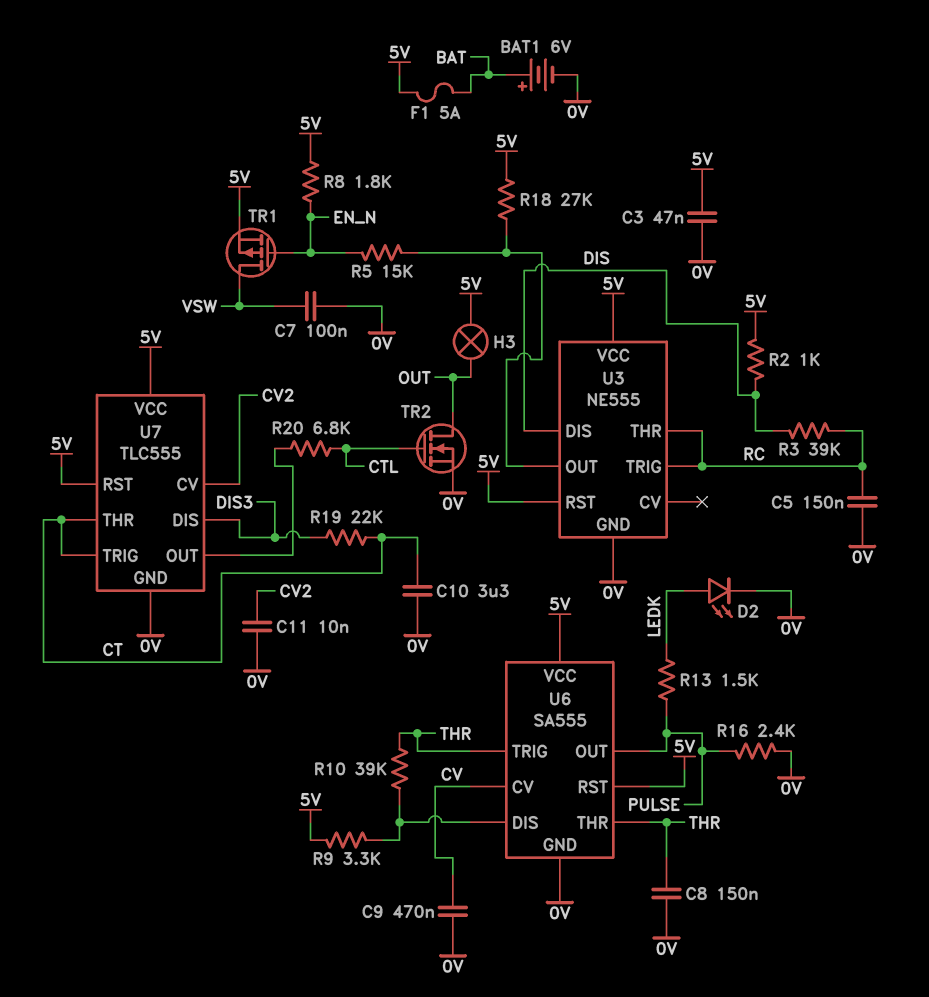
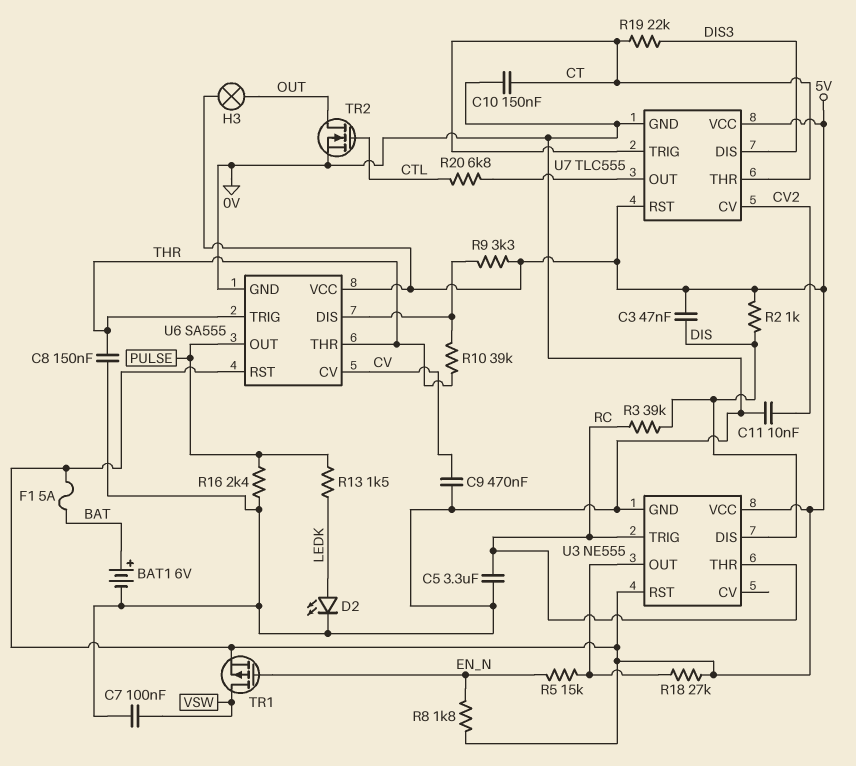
C3: 47nF (0V, 5V) -> 47nF (5V, DIS)
C5: 150nF (0V, RC) -> 3.3uF (0V, RC)
C10: 3.3uF (0V, CT) -> 150nF (0V, CT)

